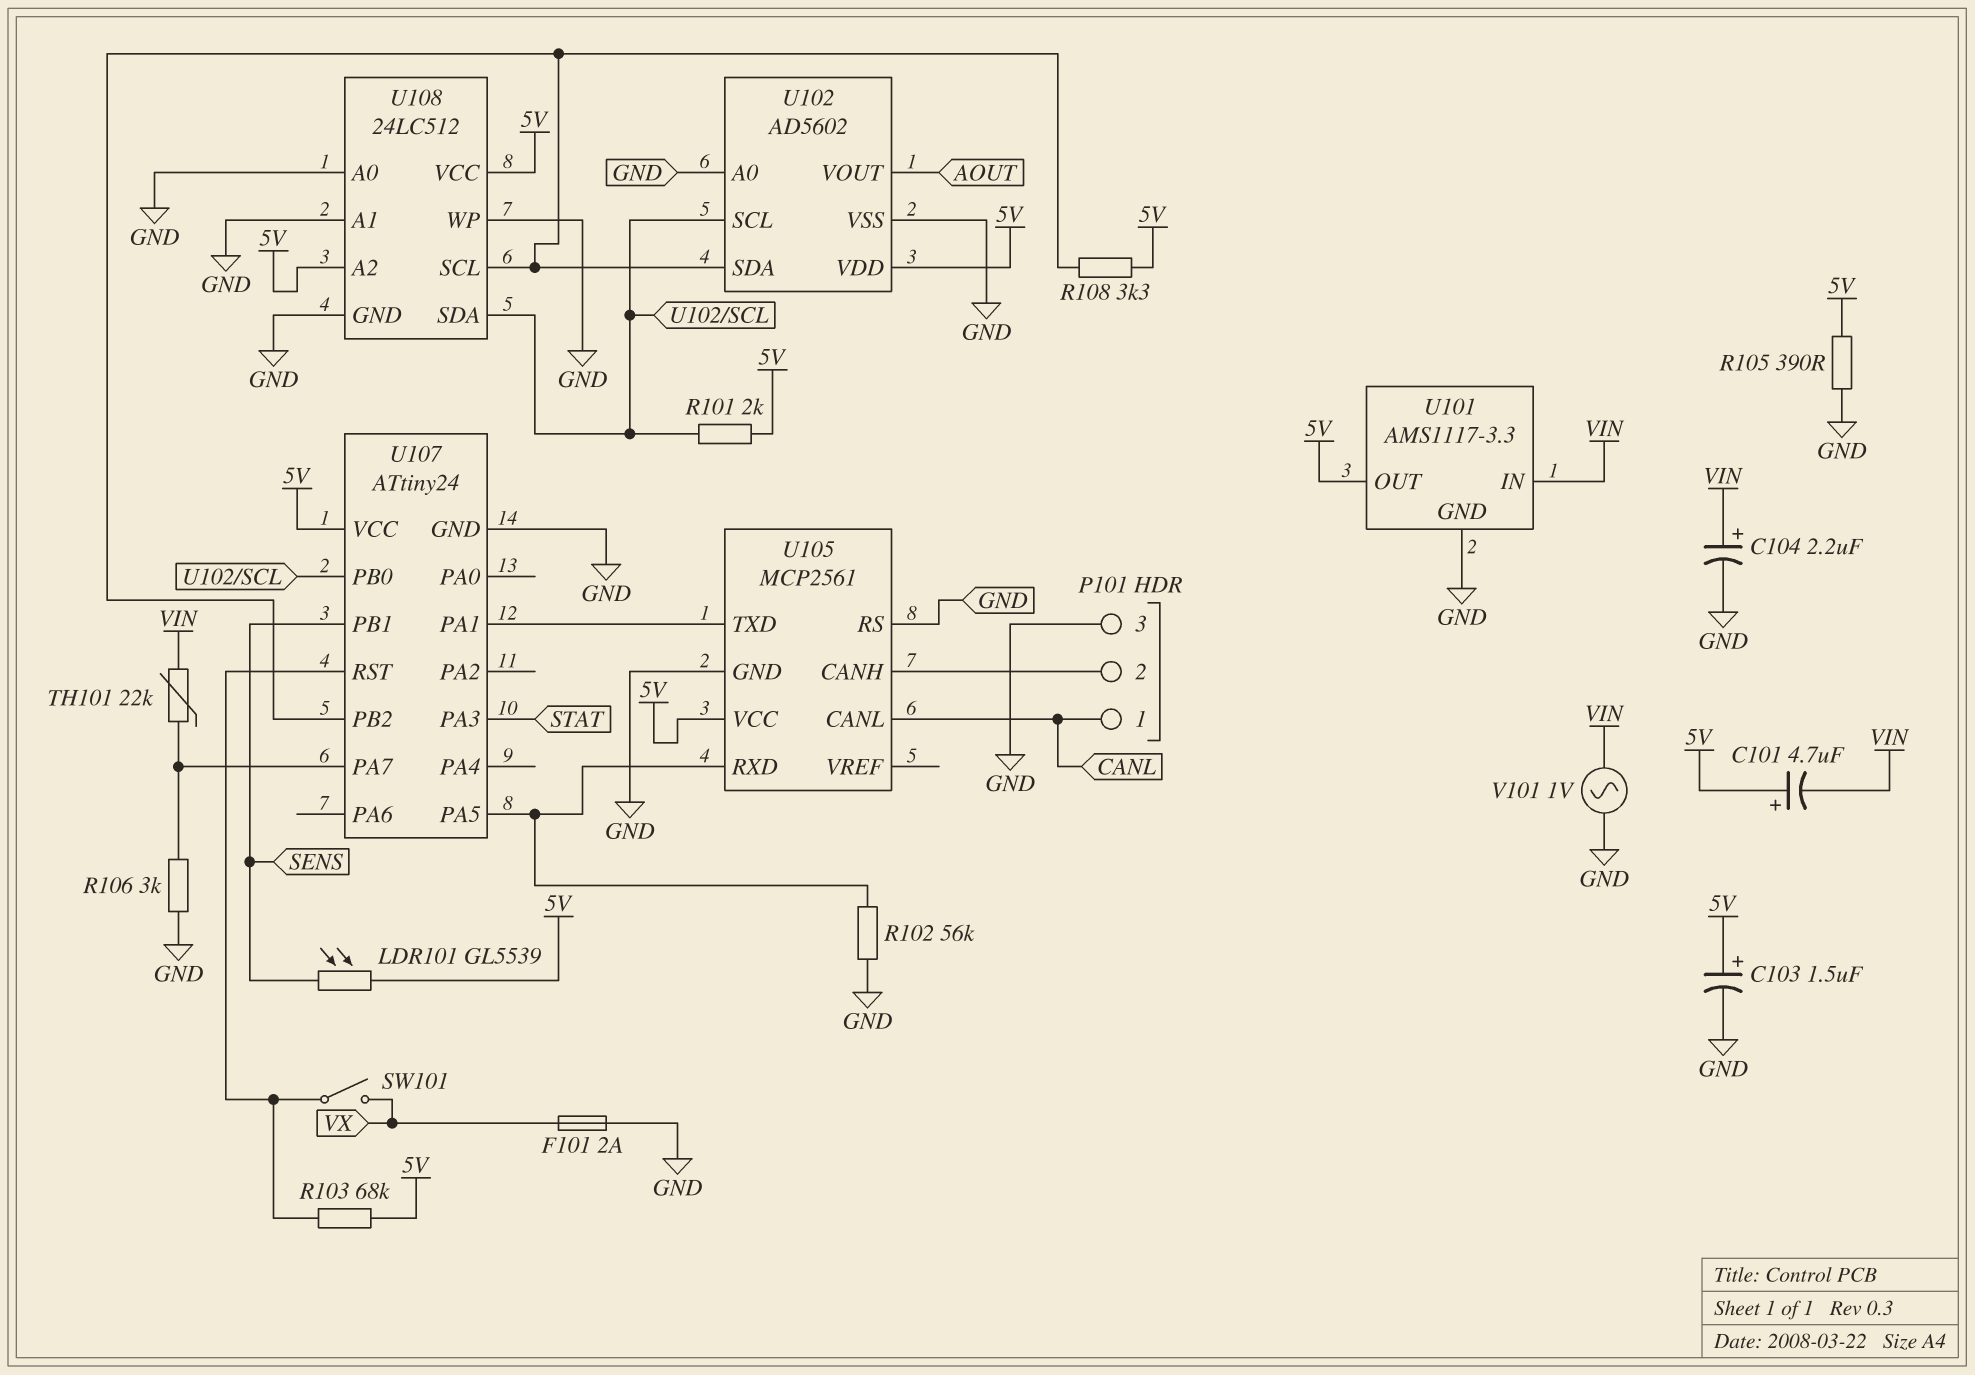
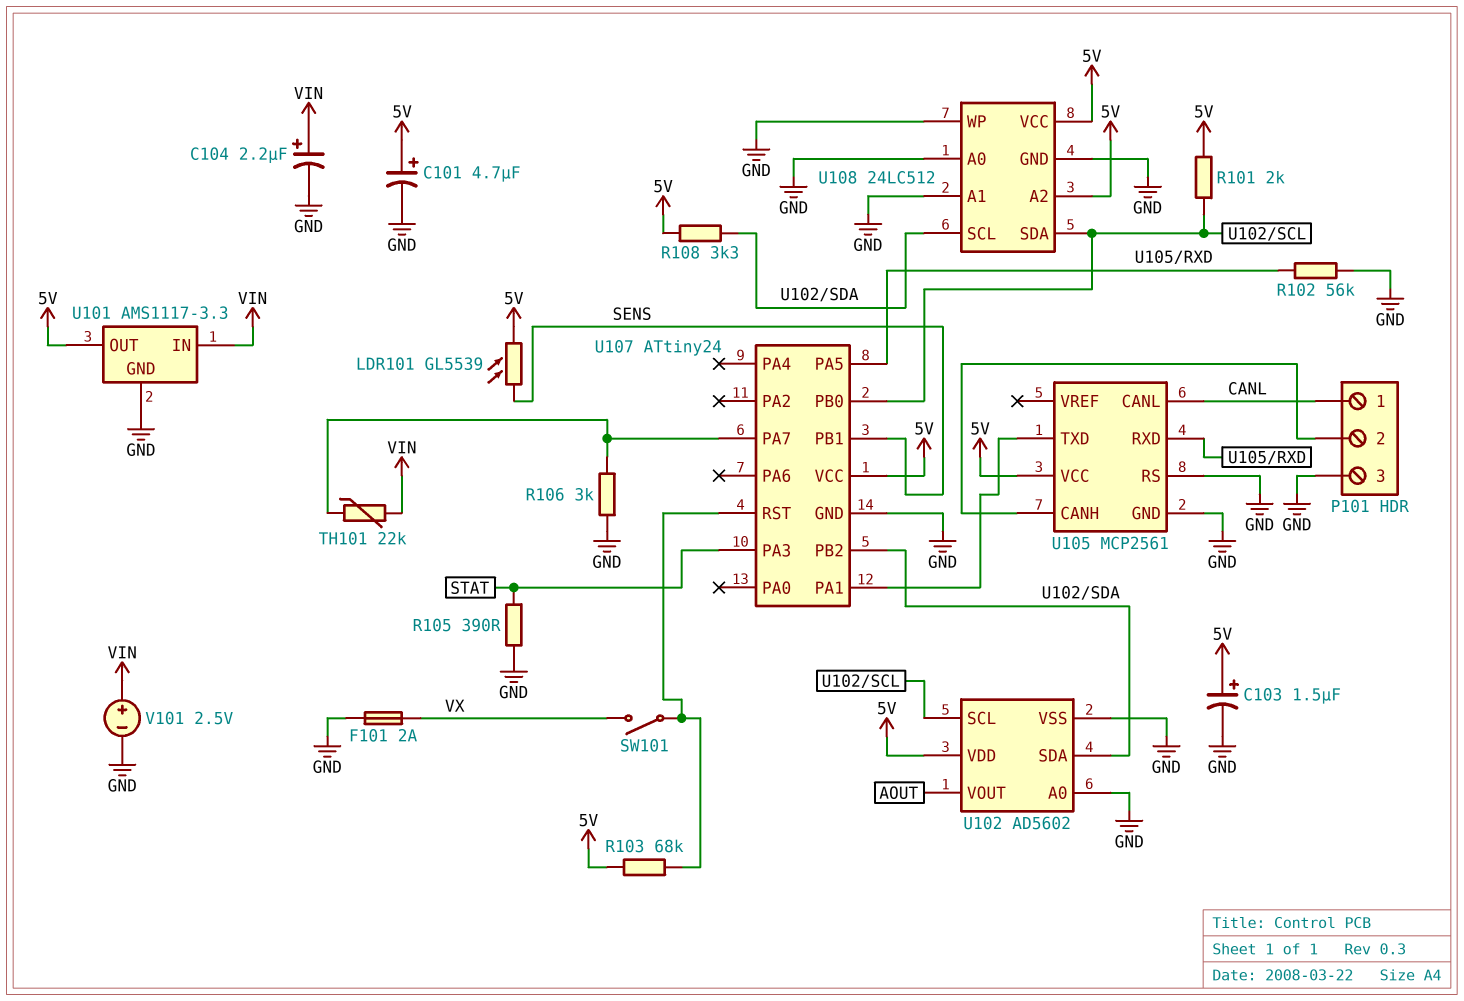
C101: 4.7uF (plus 5V, minus VIN) -> 4.7uF (plus 5V, minus GND)
R105: 390 (5V, GND) -> 390 (GND, STAT)
V101: AC 1V (GND, VIN) -> 2.5V (plus VIN, minus GND)

